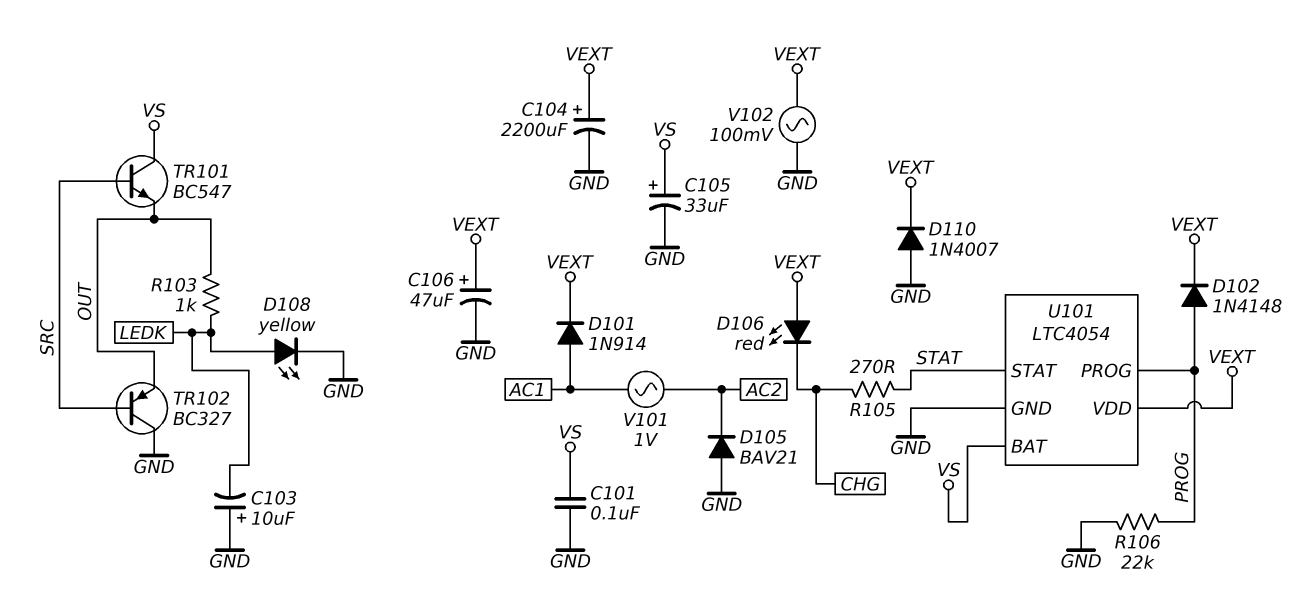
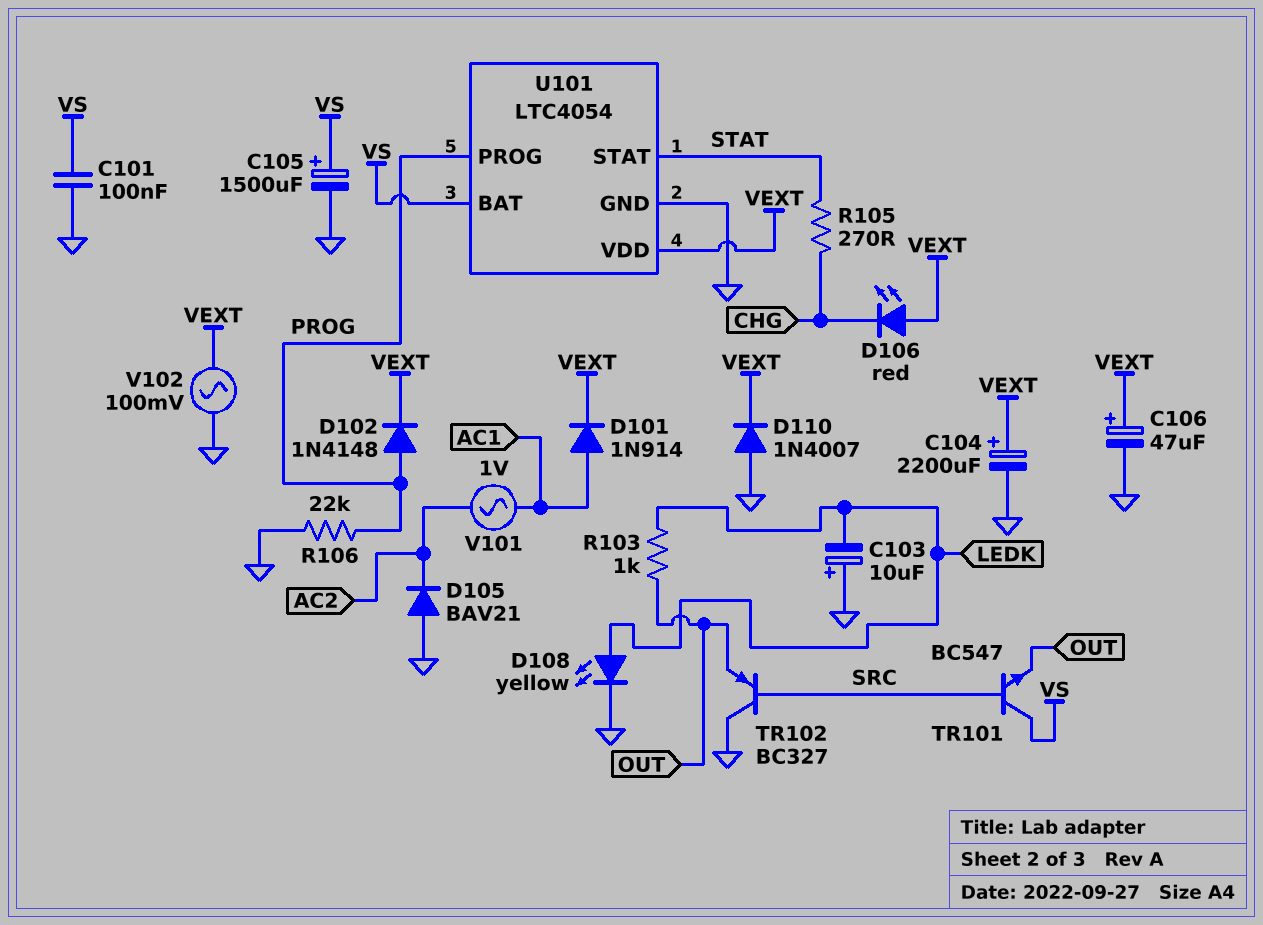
C105: 33uF (plus VS, minus GND) -> 1500uF (plus VS, minus GND)

